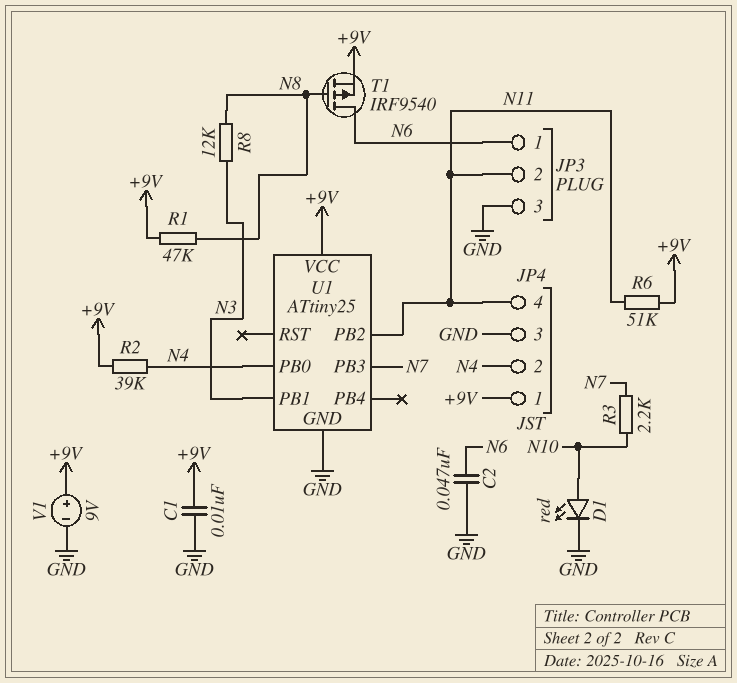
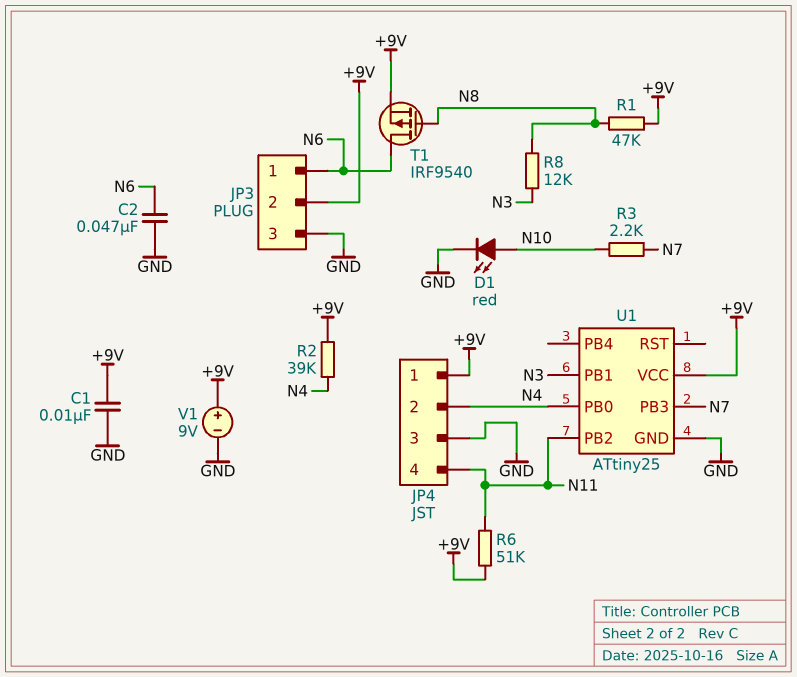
JP3 pin 2: N11 -> +9V

